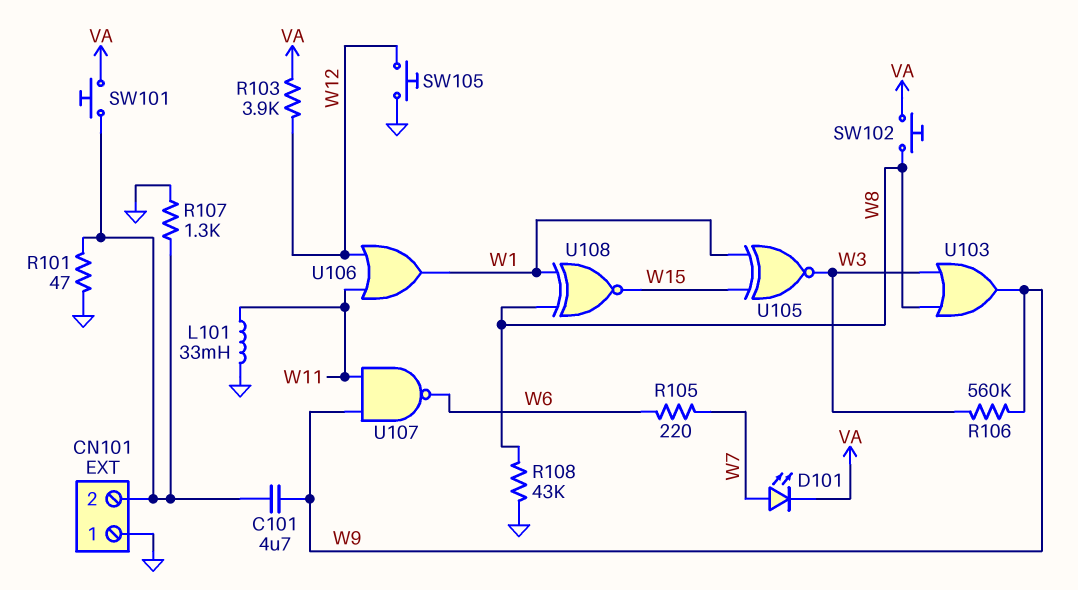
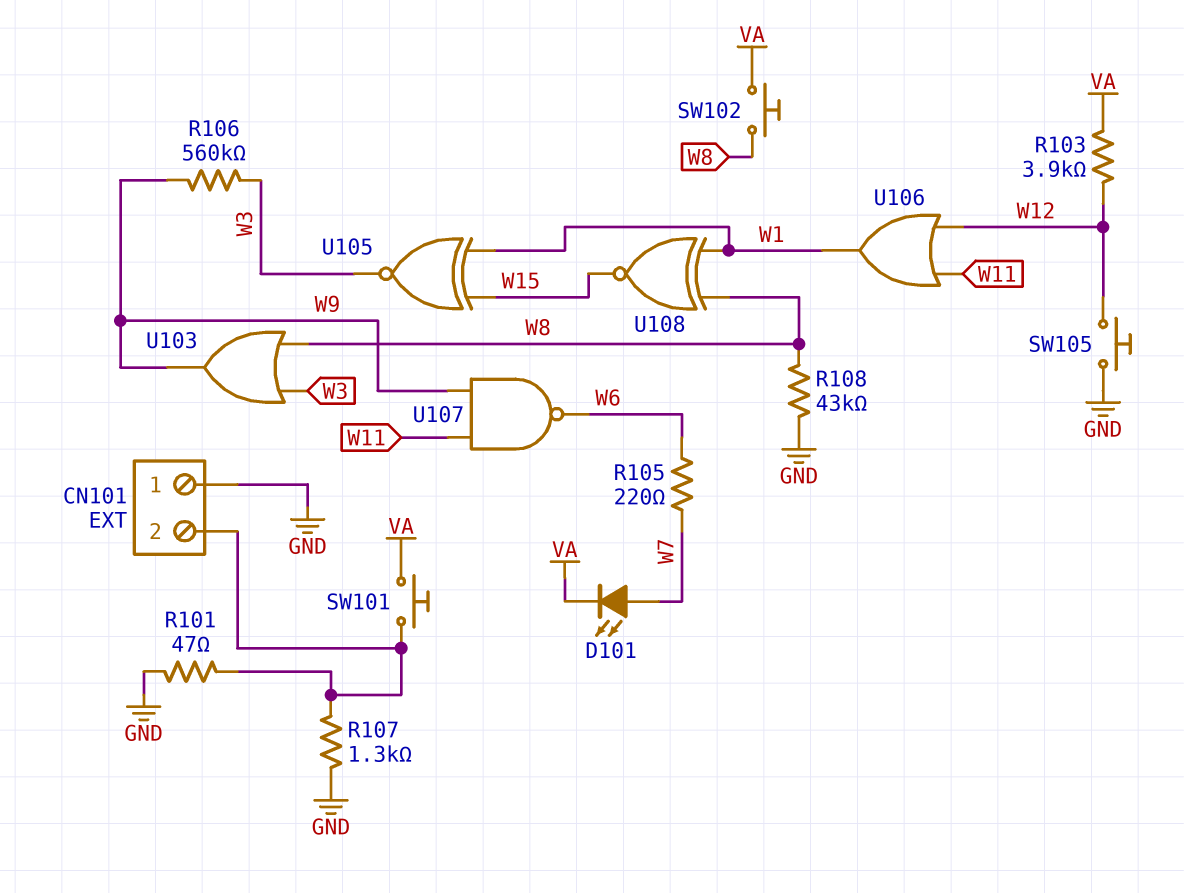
C101: 4.7uF (CN101/2, W9) -> none
L101: 33mH (GND, W11) -> none

